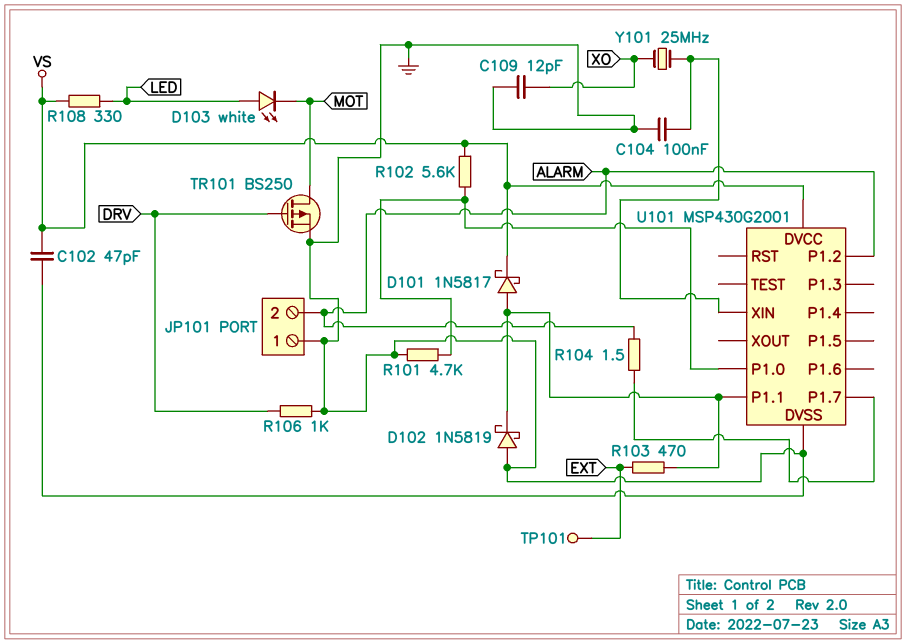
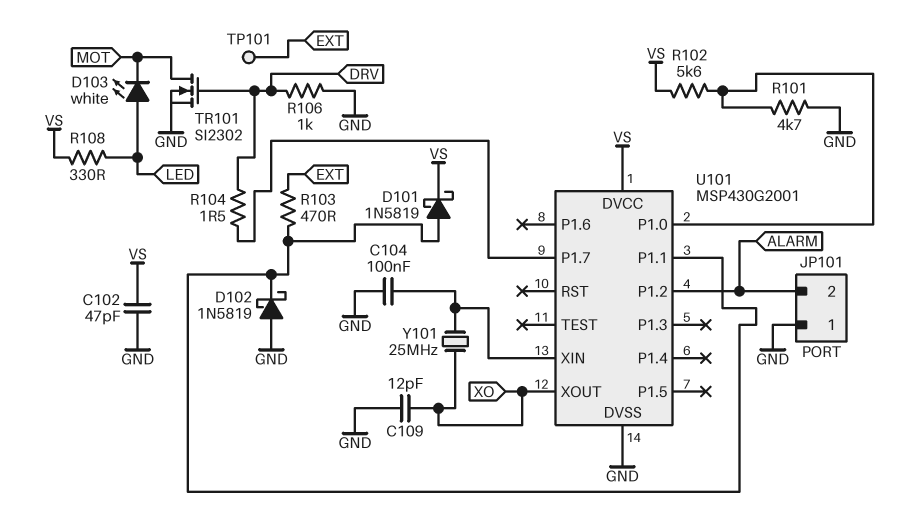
D101: schottky 1N5817 (A U101/P1.1, K VS) -> schottky 1N5819 (A U101/P1.1, K VS)
R104: 1.5 (ALARM, U101/P1.7) -> 1.5 (DRV, U101/P1.7)
TR101: PMOS BS250 (G DRV, D MOT, S GND) -> NMOS SI2302 (G DRV, D MOT, S GND)
U101 pin XOUT: none -> XO

